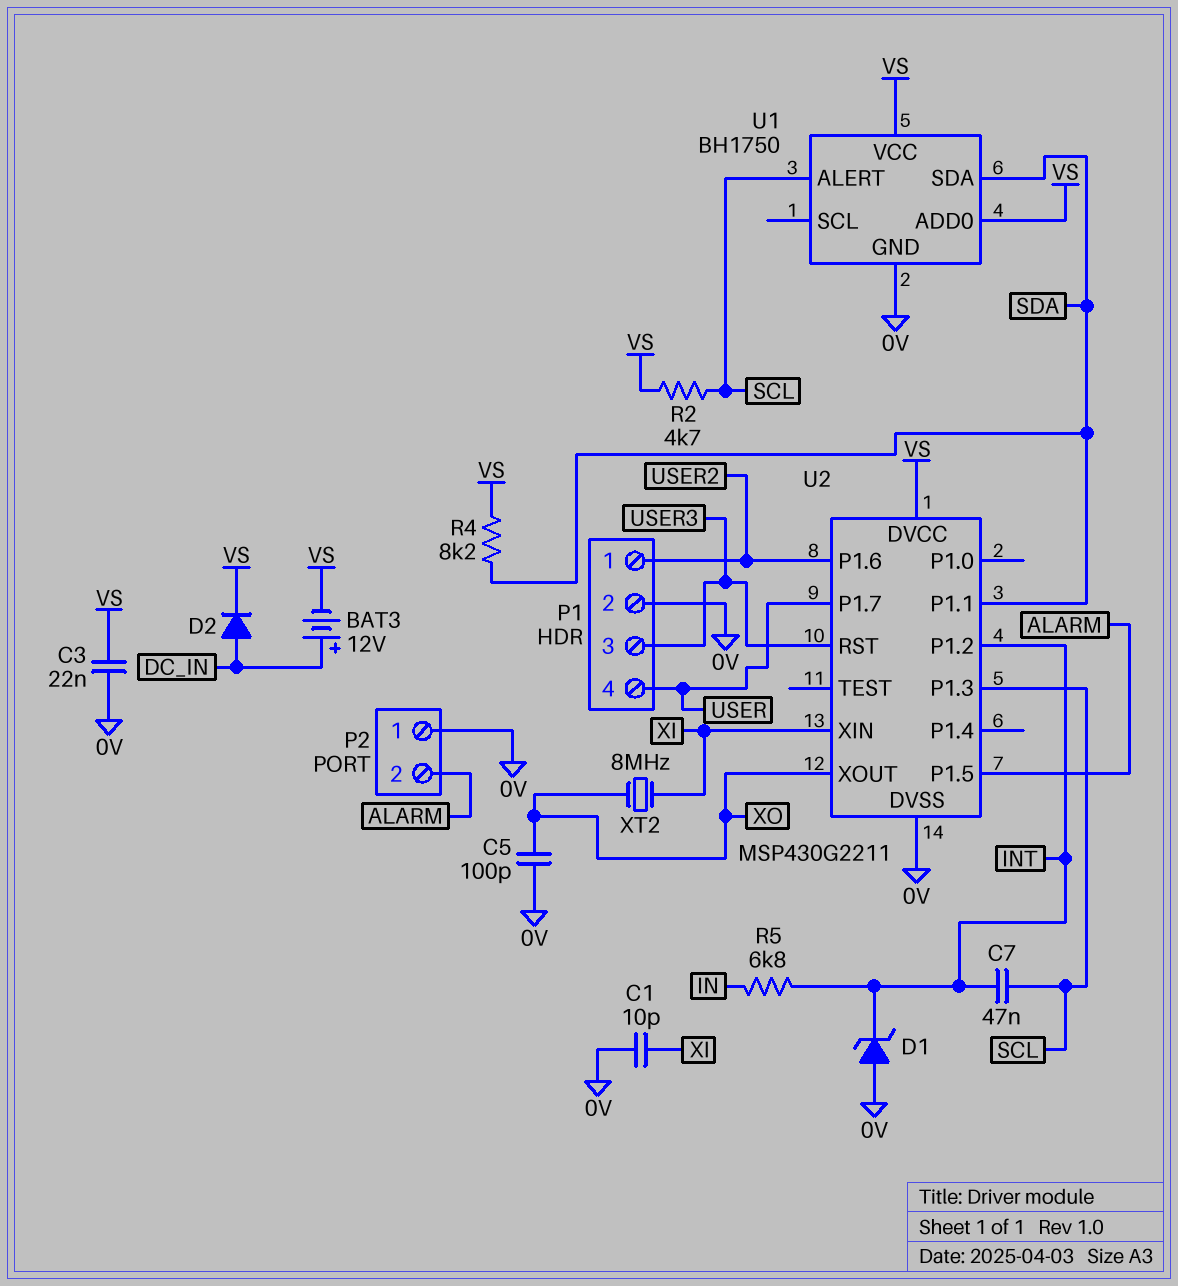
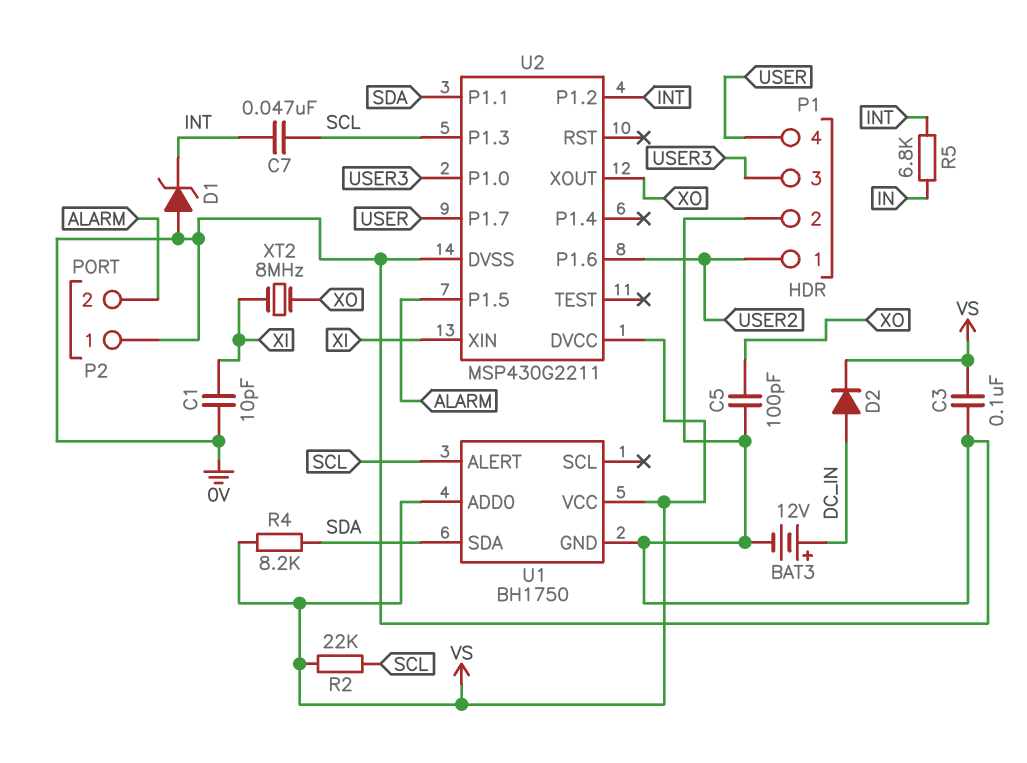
BAT3: 12V (plus DC_IN, minus VS) -> 12V (plus DC_IN, minus 0V)
C3: 22nF (0V, VS) -> 100nF (0V, VS)
R2: 4.7k (SCL, VS) -> 22k (SCL, VS)
U2 pin P1.0: none -> USER3
U2 pin RST: USER3 -> none

